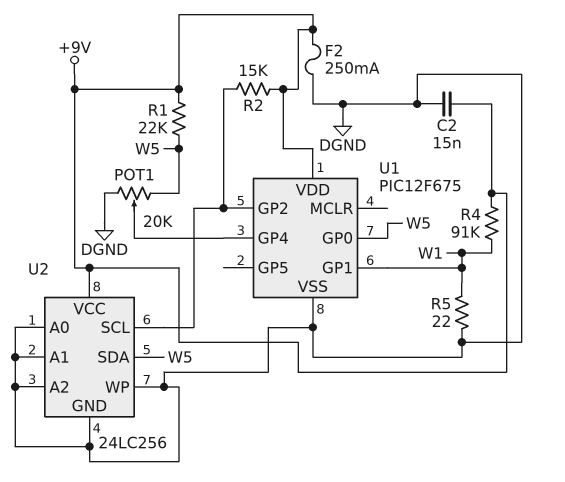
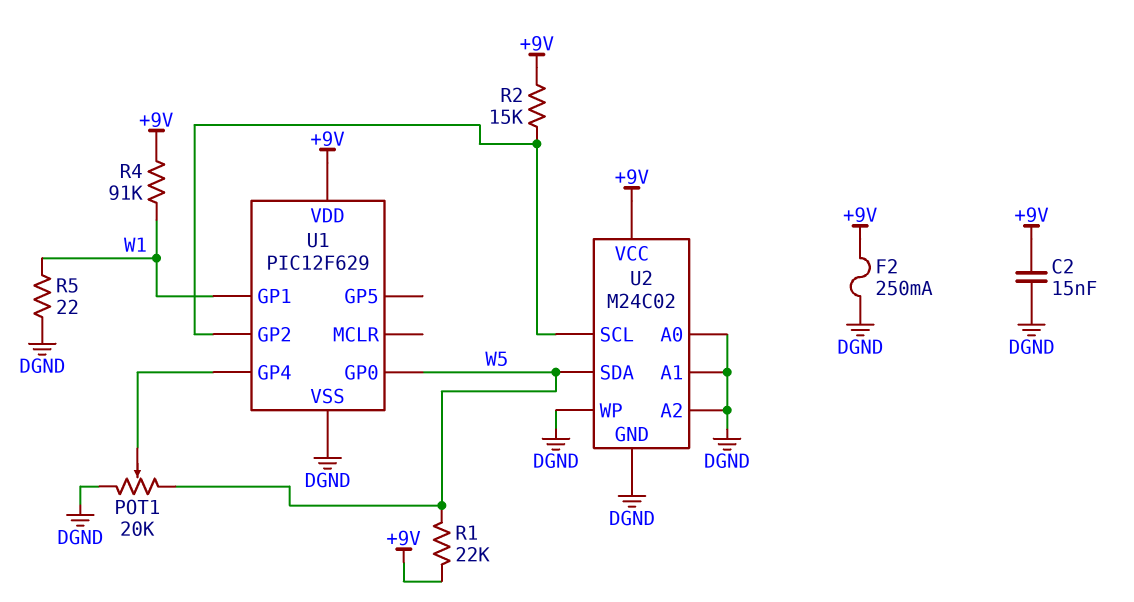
U1: PIC12F675 -> PIC12F629
U2: 24LC256 -> M24C02

